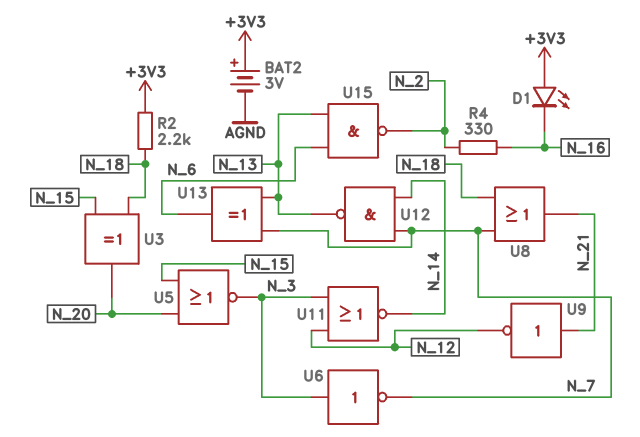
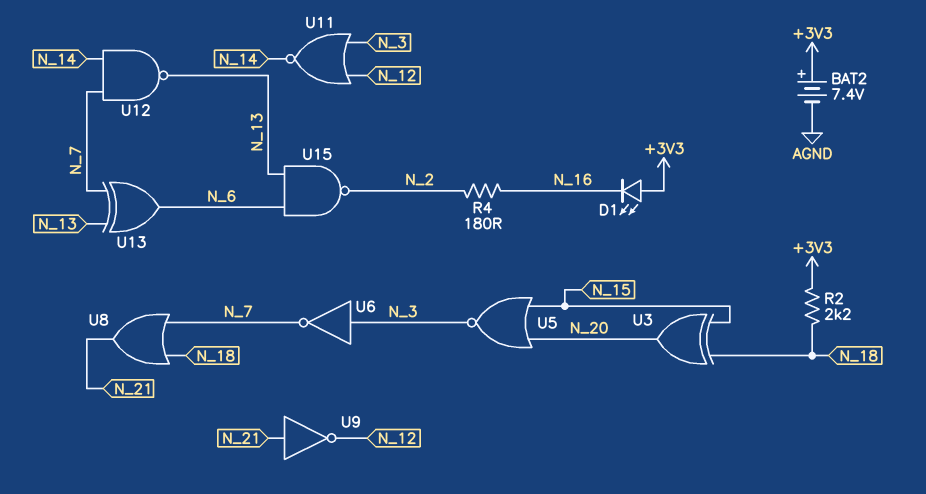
BAT2: 3V (plus +3V3, minus AGND) -> 7.4V (plus +3V3, minus AGND)
R4: 330 (N_2, N_16) -> 180 (N_2, N_16)

